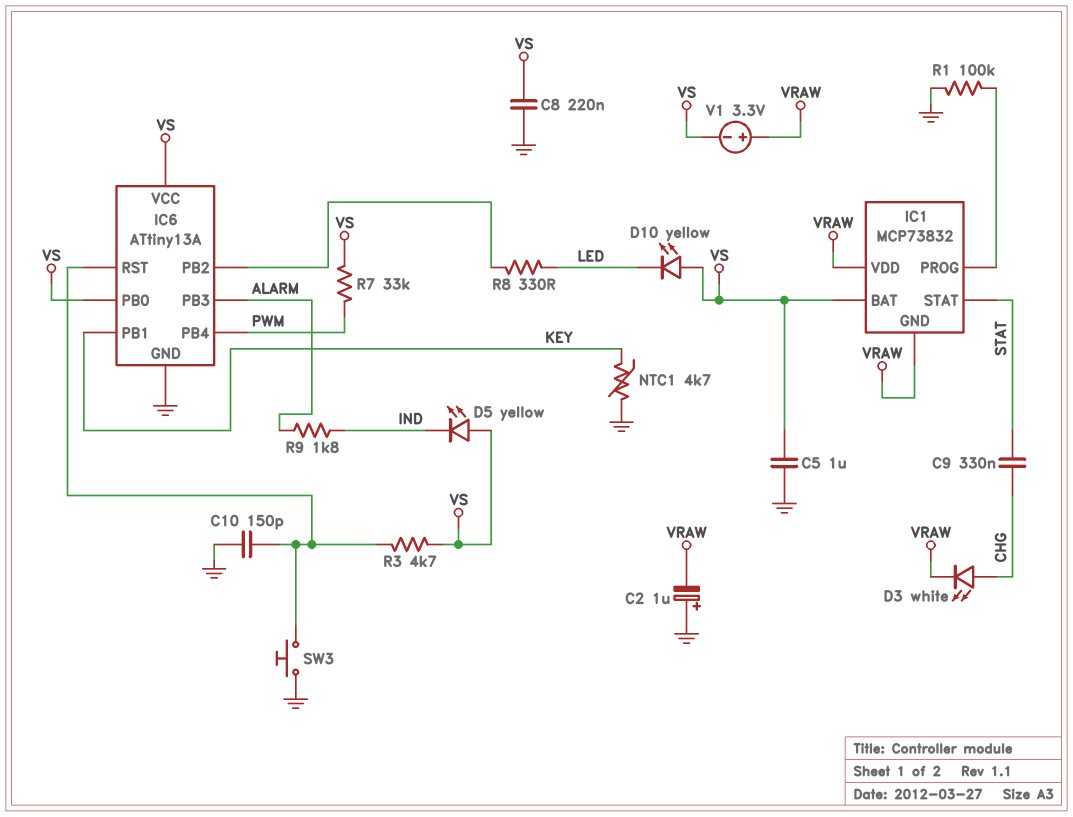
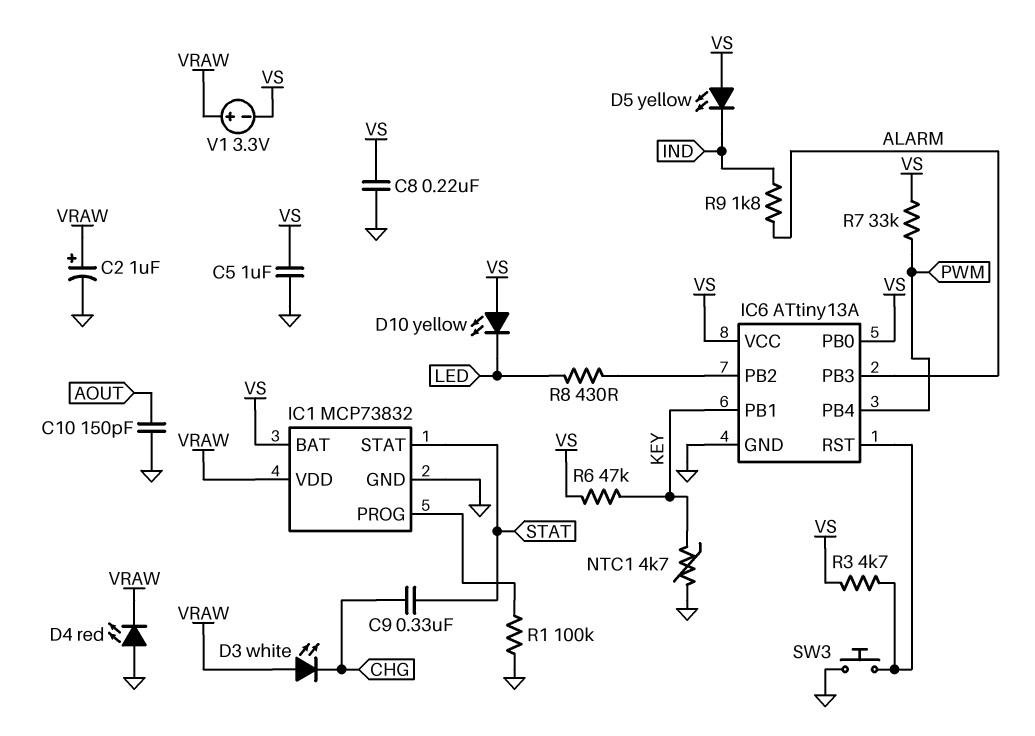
C2: 1uF (plus GND, minus VRAW) -> 1uF (plus VRAW, minus GND)
C10: 150pF (GND, IC6/RST) -> 150pF (AOUT, GND)
D3: LED white (A CHG, K VRAW) -> LED white (A VRAW, K CHG)
D4: none -> LED red (A GND, K VRAW)
IC1 pin GND: VRAW -> GND
R6: none -> 47k (KEY, VS)
R8: 330 (IC6/PB2, LED) -> 430 (IC6/PB2, LED)

